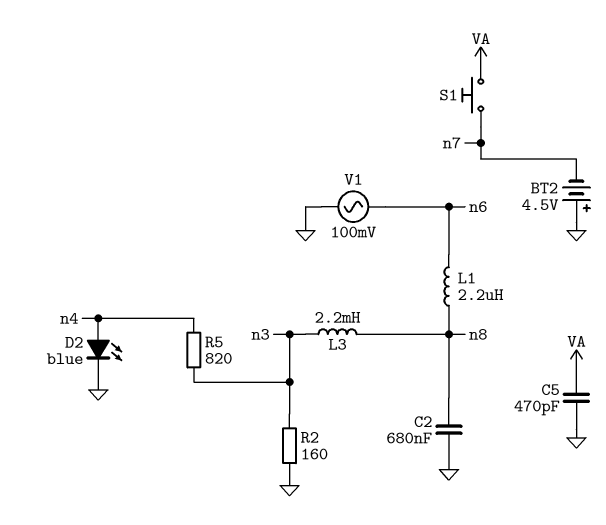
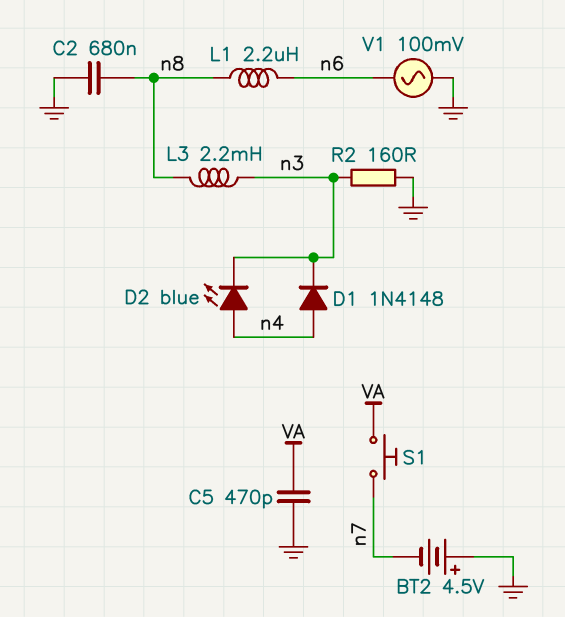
D1: none -> diode 1N4148 (A n4, K n3)
D2: LED blue (A n4, K GND) -> LED blue (A n4, K n3)
R5: 820 (n3, n4) -> none

